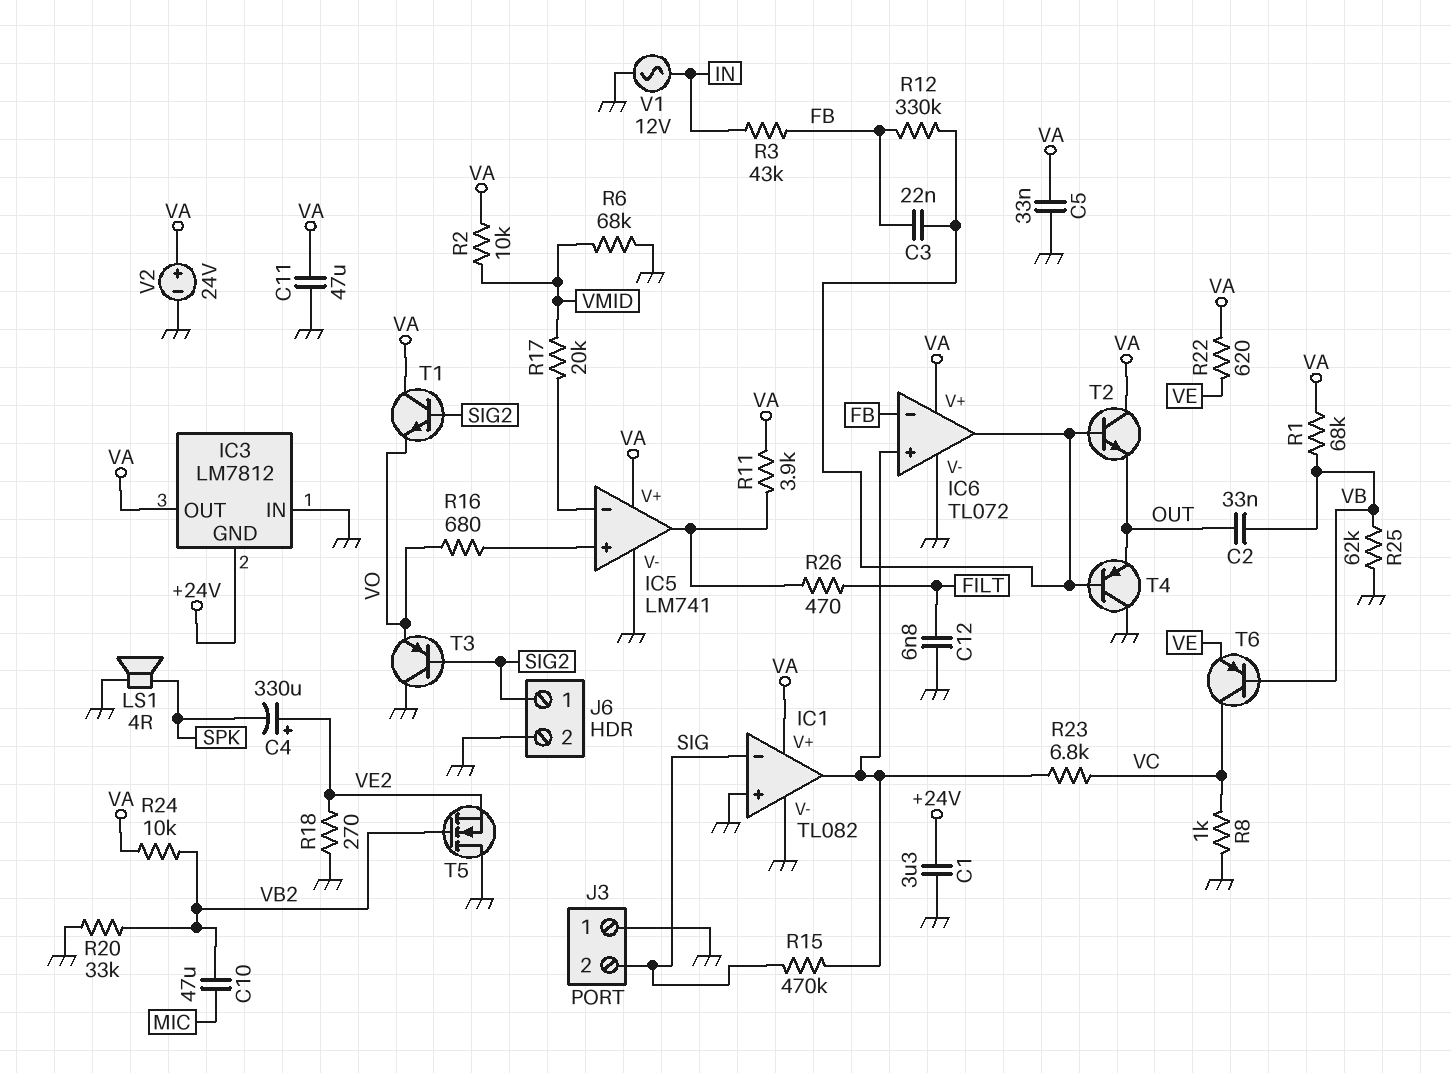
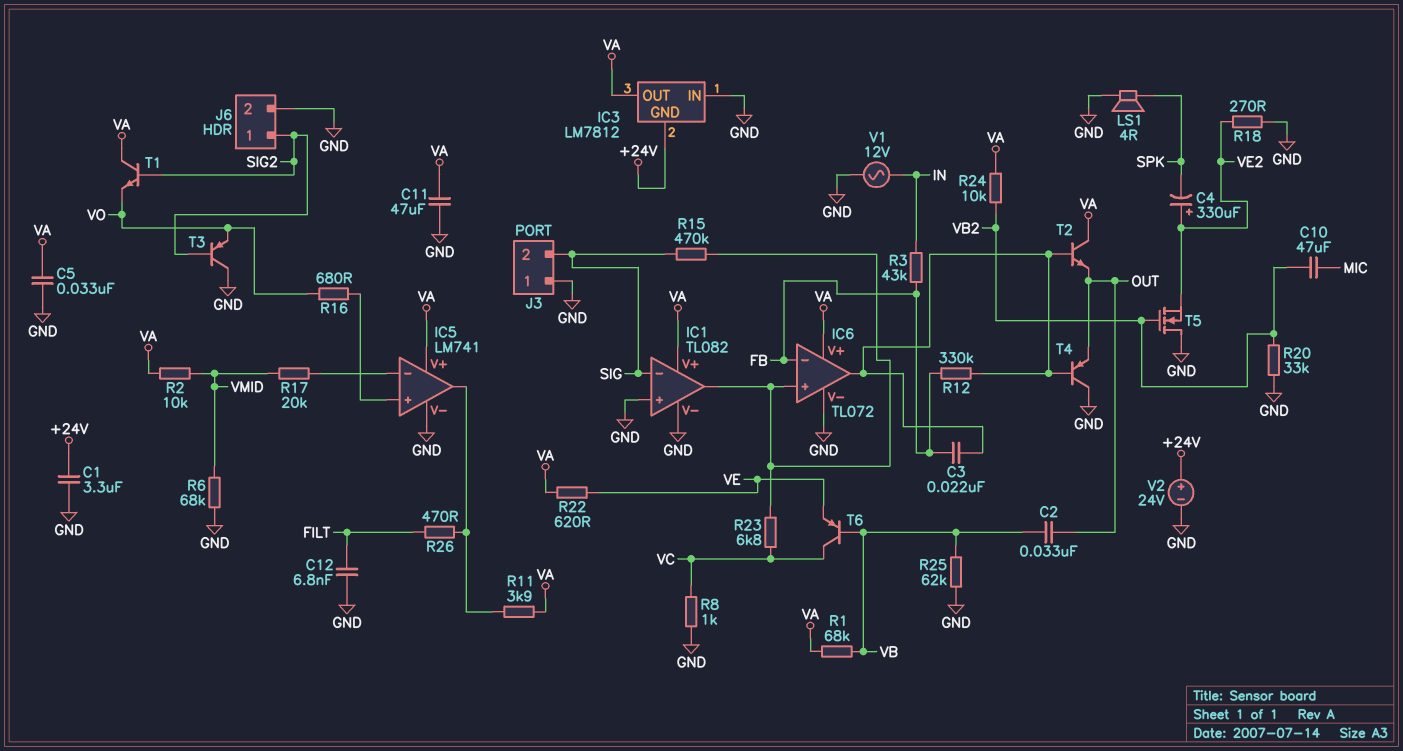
V2: 24V (plus VA, minus GND) -> 24V (plus +24V, minus GND)

